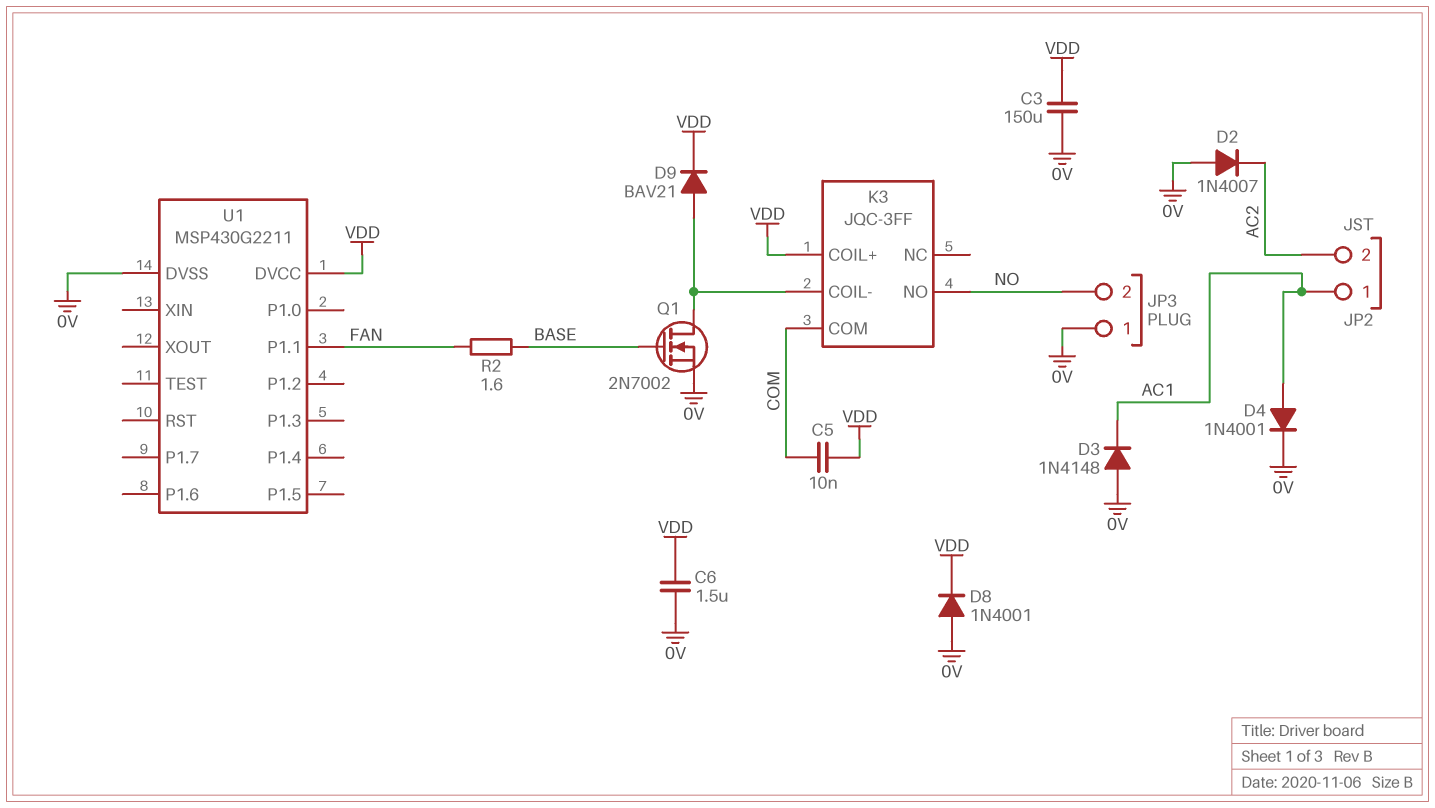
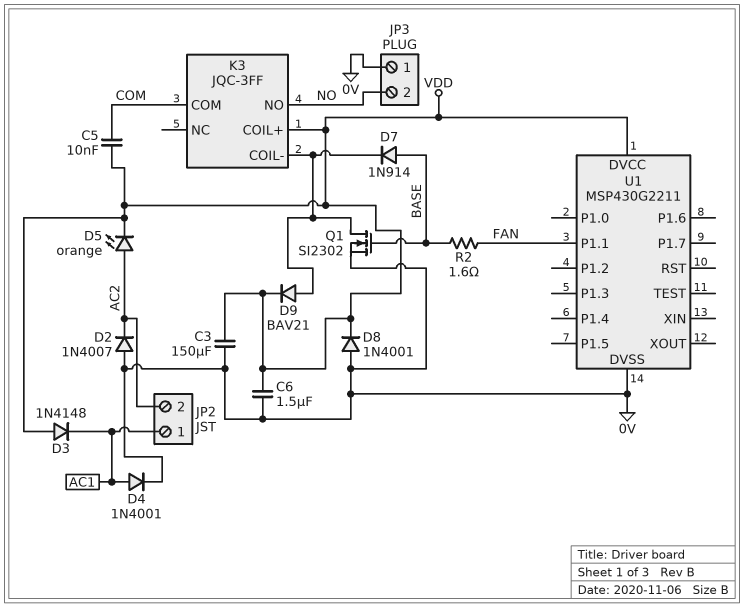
D3: diode 1N4148 (A 0V, K AC1) -> diode 1N4148 (A VDD, K AC1)
D5: none -> LED orange (A AC2, K VDD)
D7: none -> diode 1N914 (A BASE, K K3/COIL-)
Q1: NMOS 2N7002 (G BASE, D K3/COIL-, S 0V) -> NMOS SI2302 (G BASE, D K3/COIL-, S 0V)

